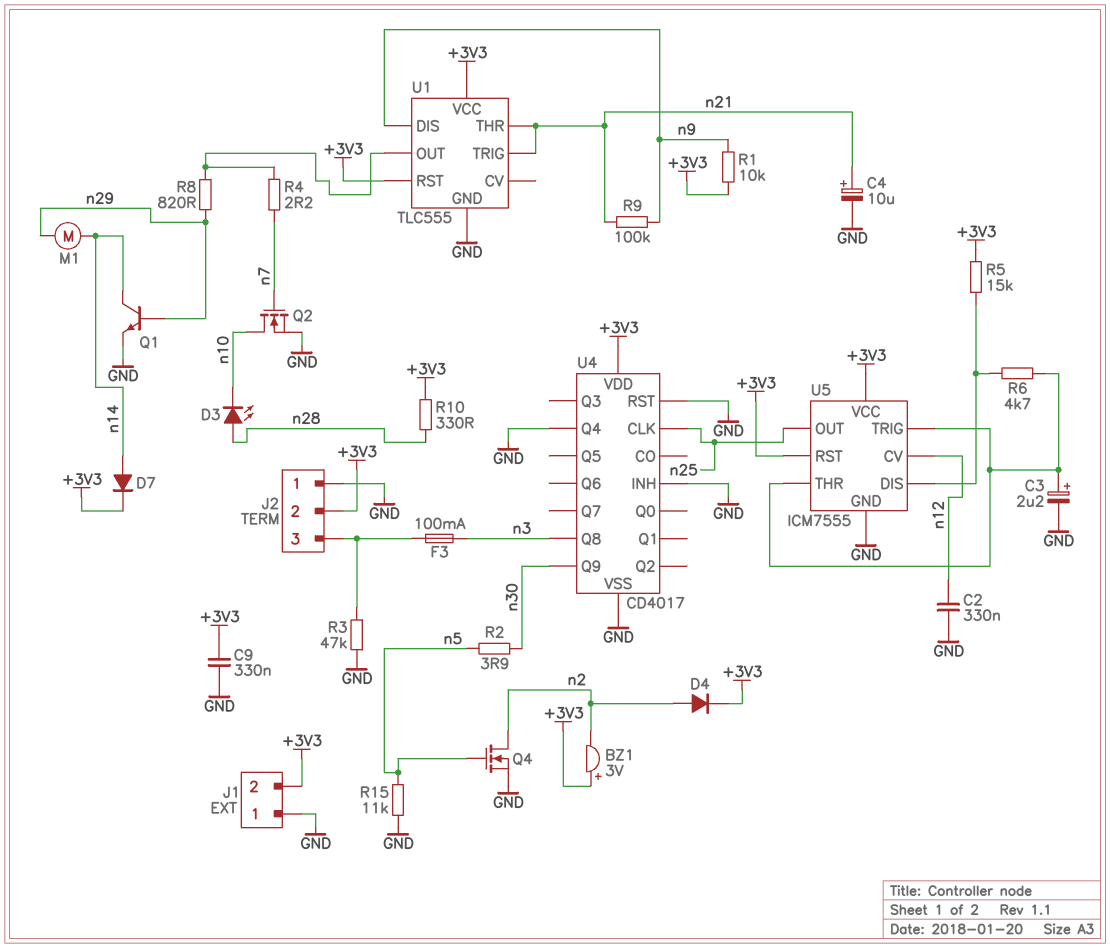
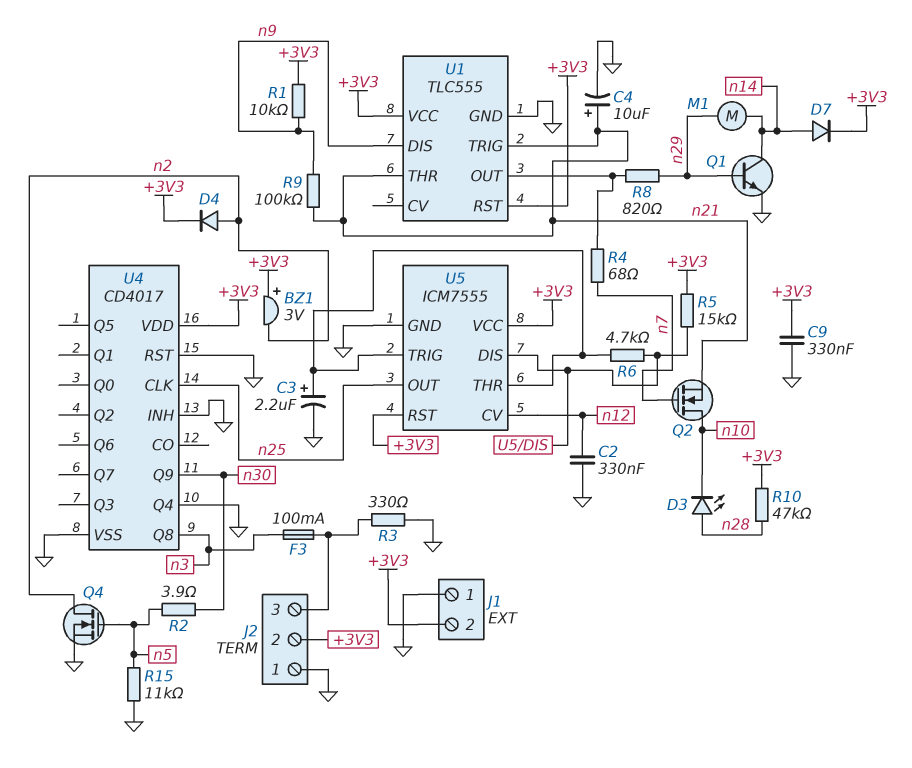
Q2: NMOS (G n7, D n10, S GND) -> NMOS (G n7, D n10, S n21)
R3: 47k (GND, J2/3) -> 330 (GND, J2/3)
R4: 2.2 (U1/OUT, n7) -> 68 (U1/OUT, n7)
R10: 330 (+3V3, n28) -> 47k (+3V3, n28)

